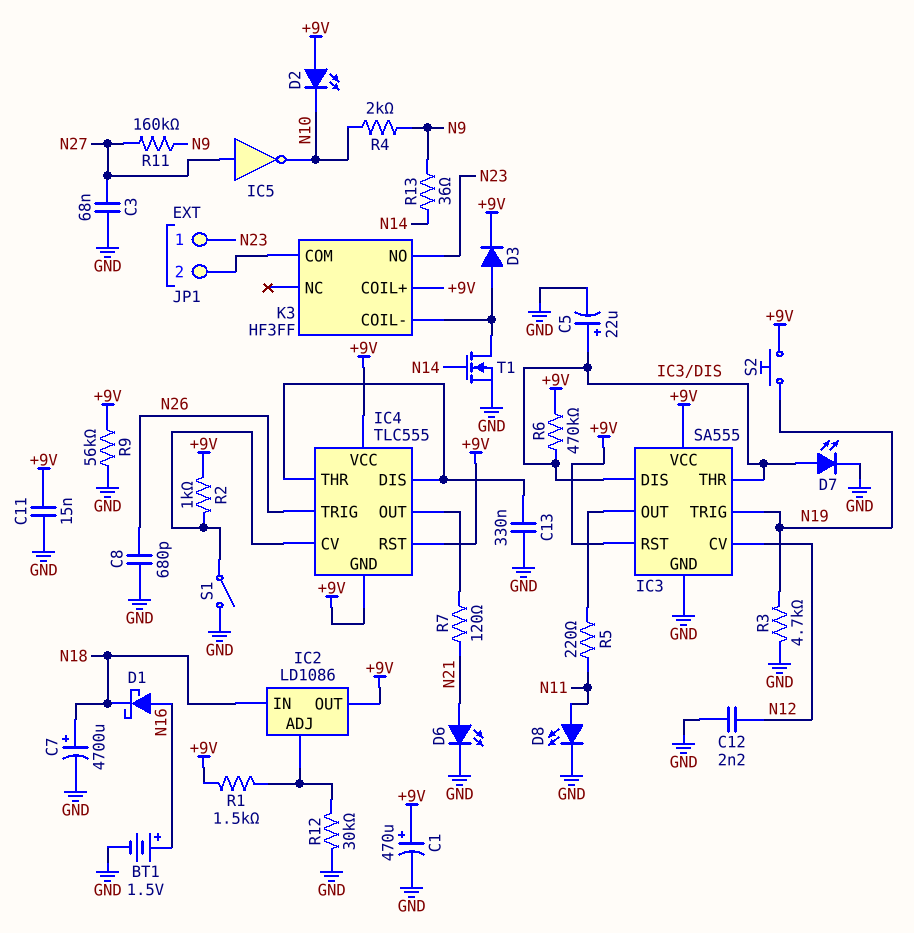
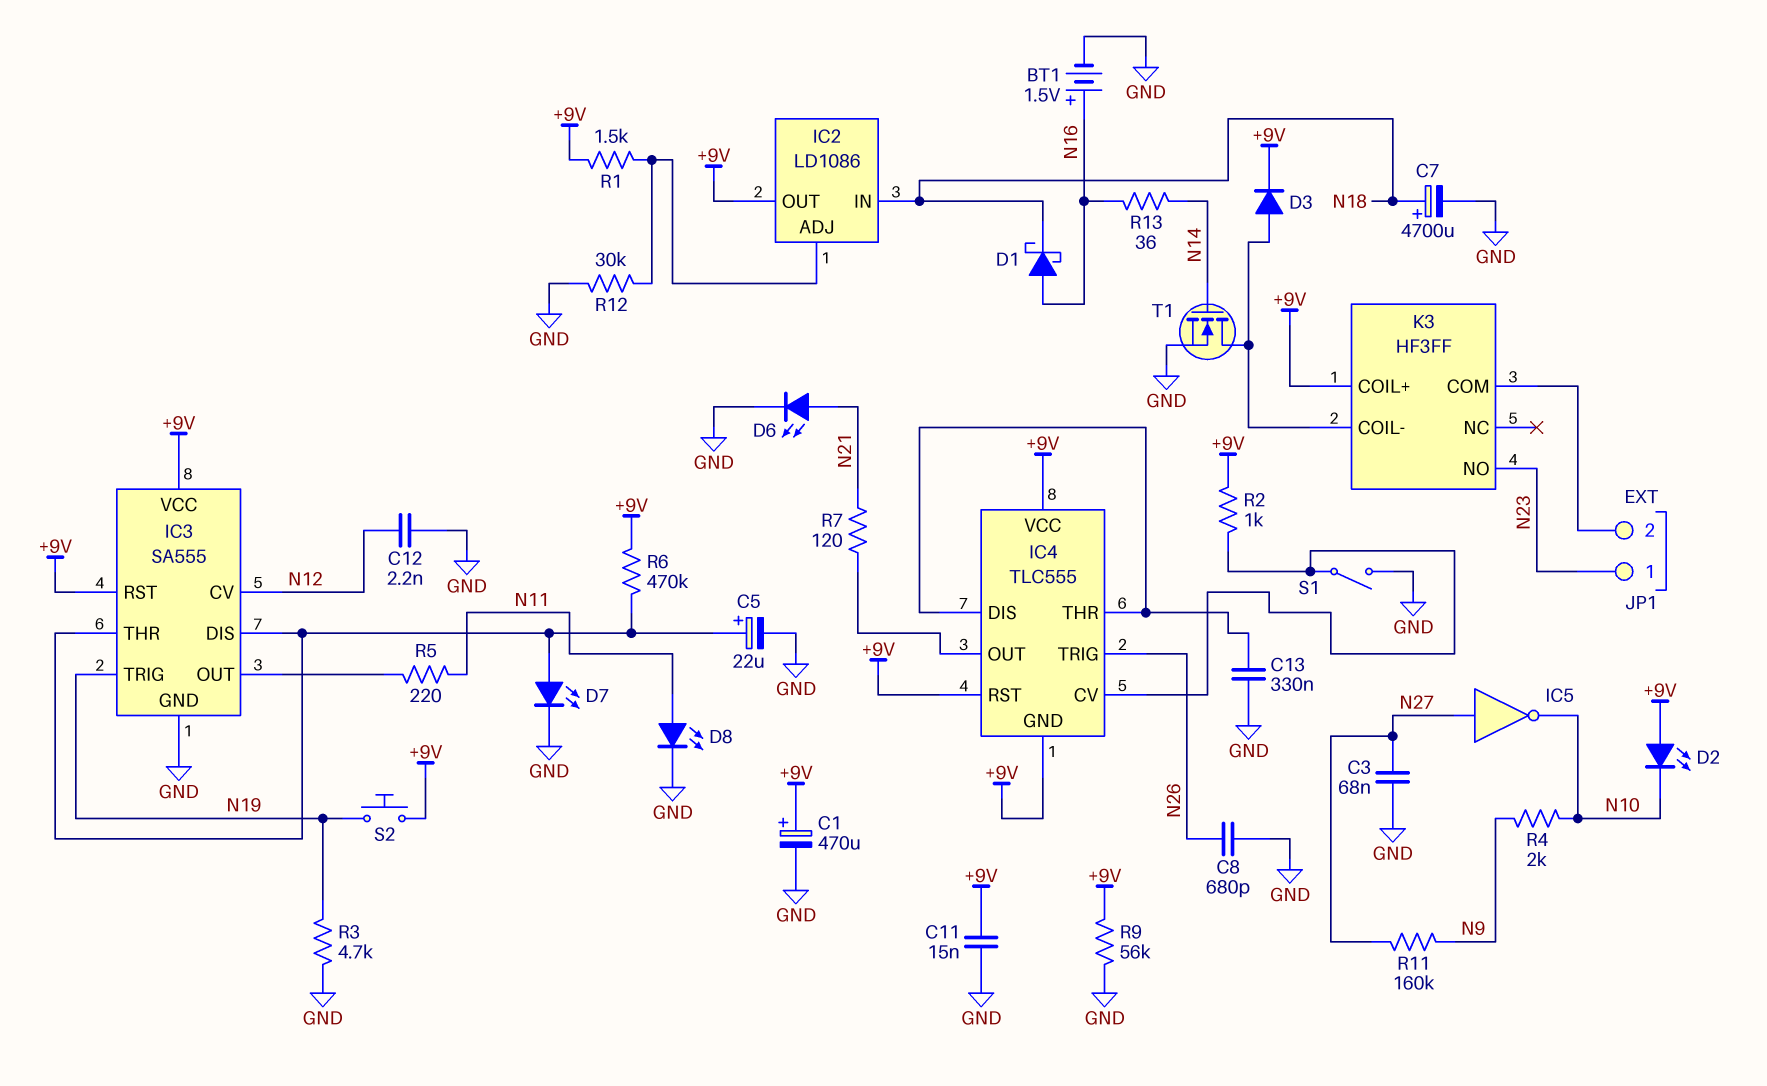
R13: 36 (N9, N14) -> 36 (N14, N16)

